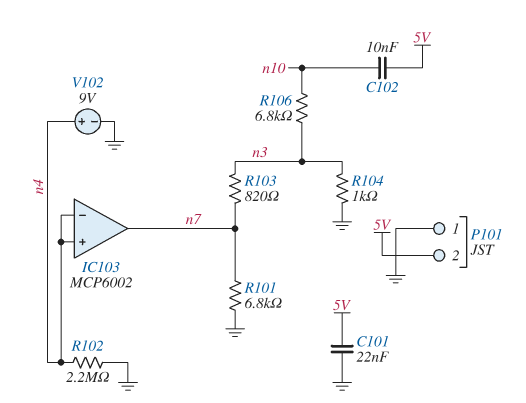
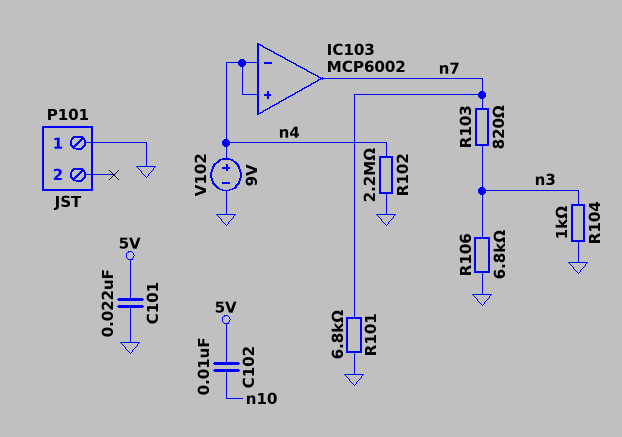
P101 pin 2: 5V -> none
R106: 6.8k (n3, n10) -> 6.8k (GND, n3)

